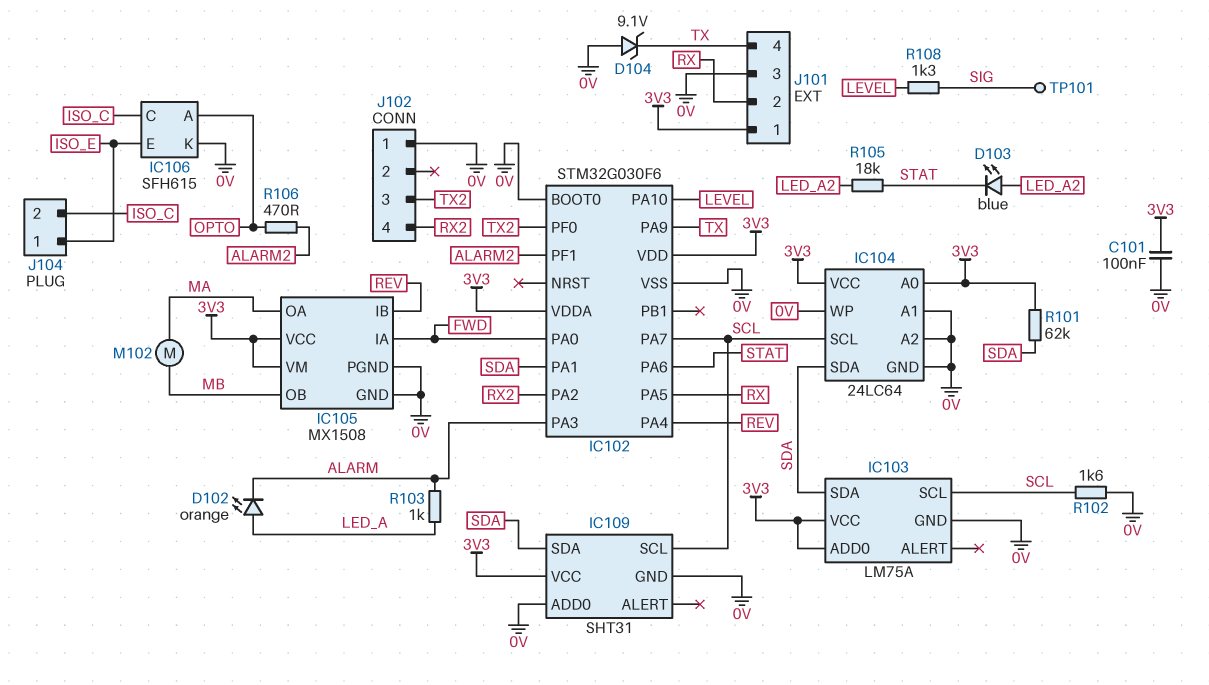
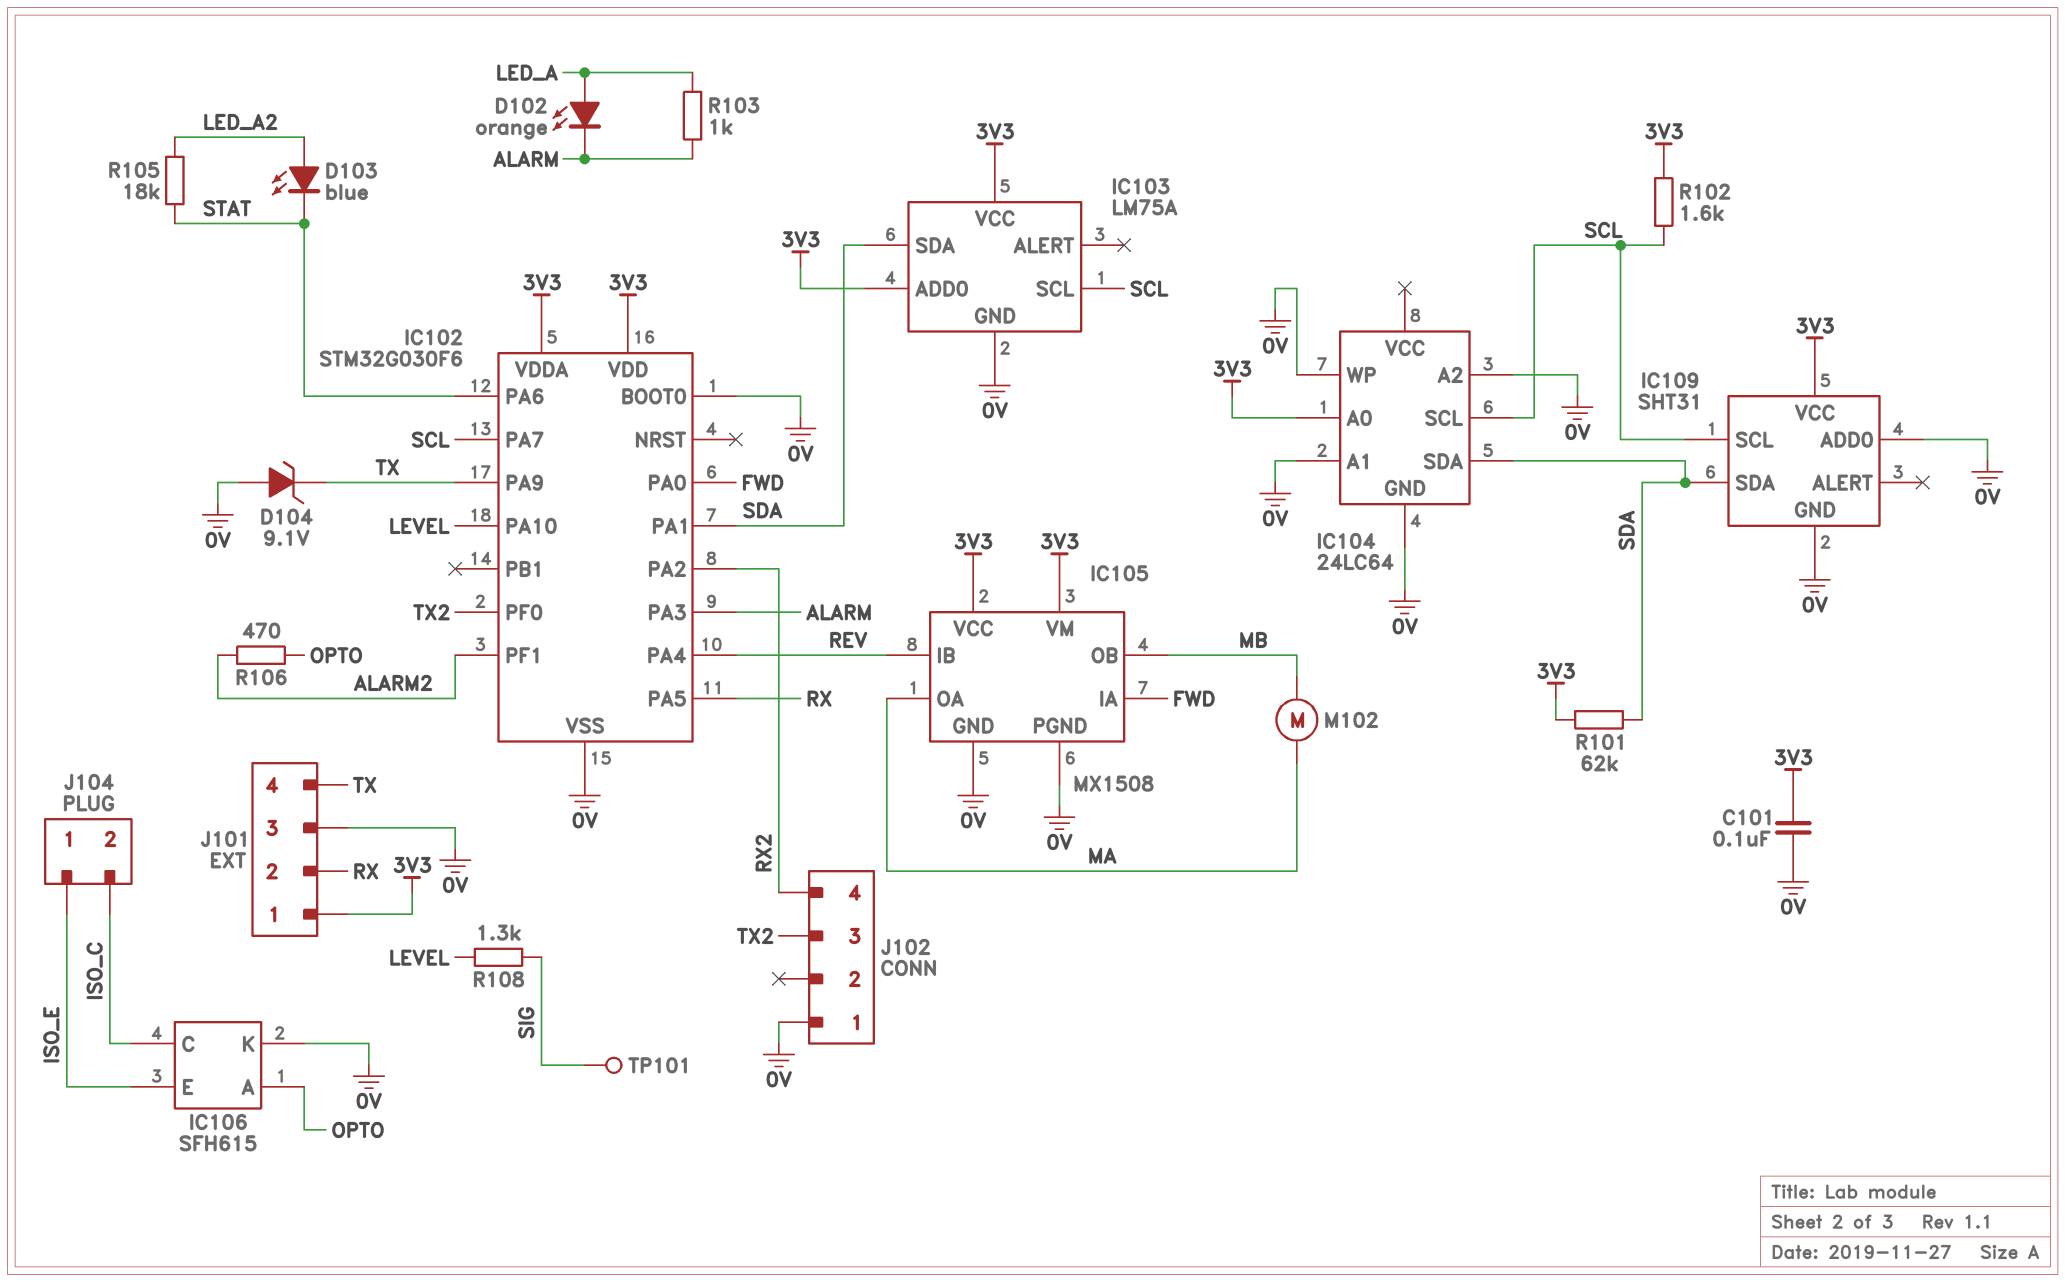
IC104 pin VCC: 3V3 -> none
R102: 1.6k (0V, SCL) -> 1.6k (3V3, SCL)

